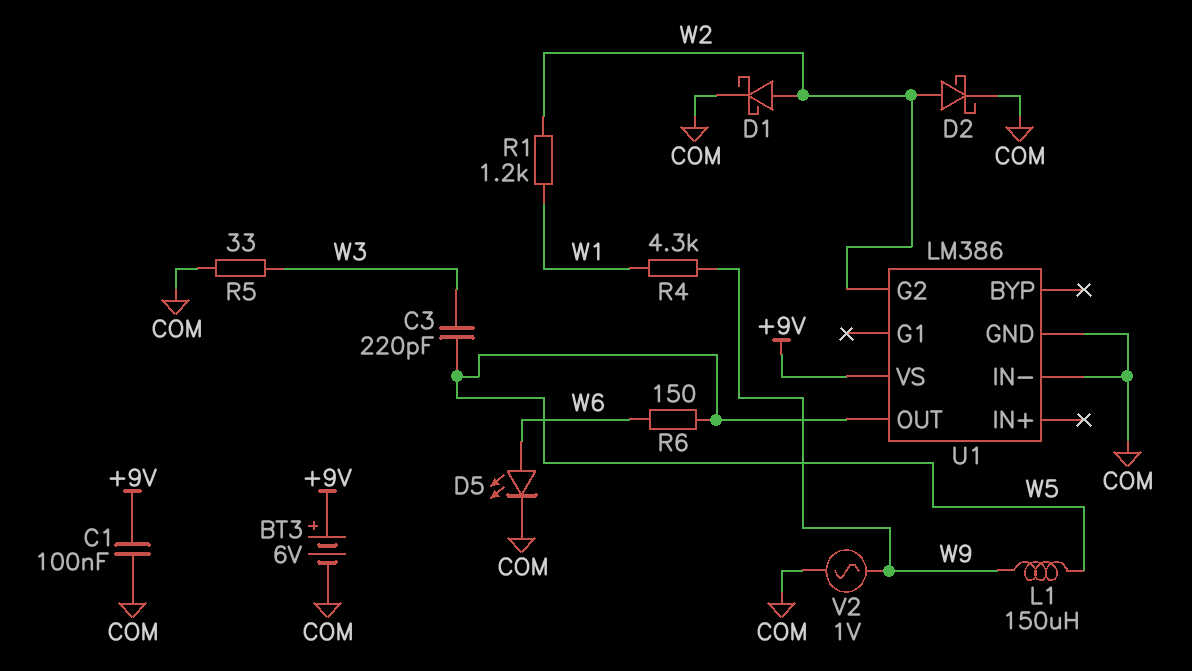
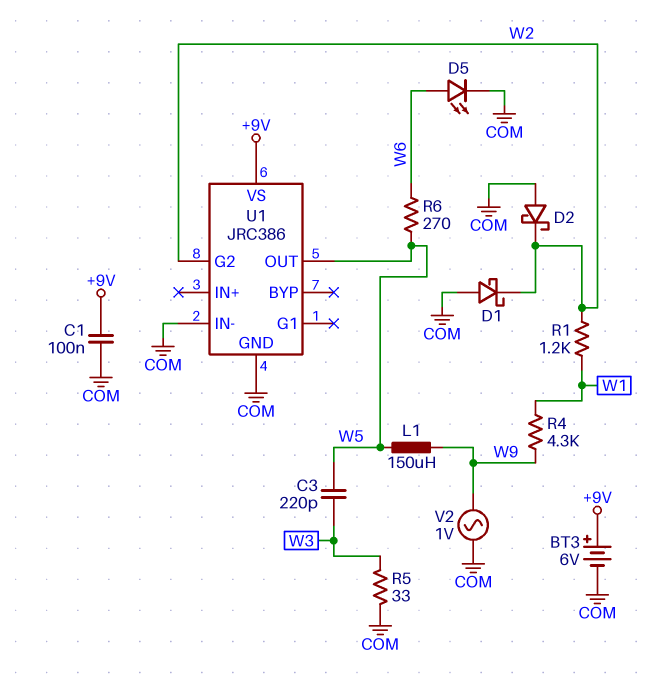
D1: schottky (A W2, K COM) -> schottky (A COM, K W2)
D2: schottky (A W2, K COM) -> schottky (A COM, K W2)
R6: 150 (W5, W6) -> 270 (W5, W6)
U1: LM386 -> JRC386

